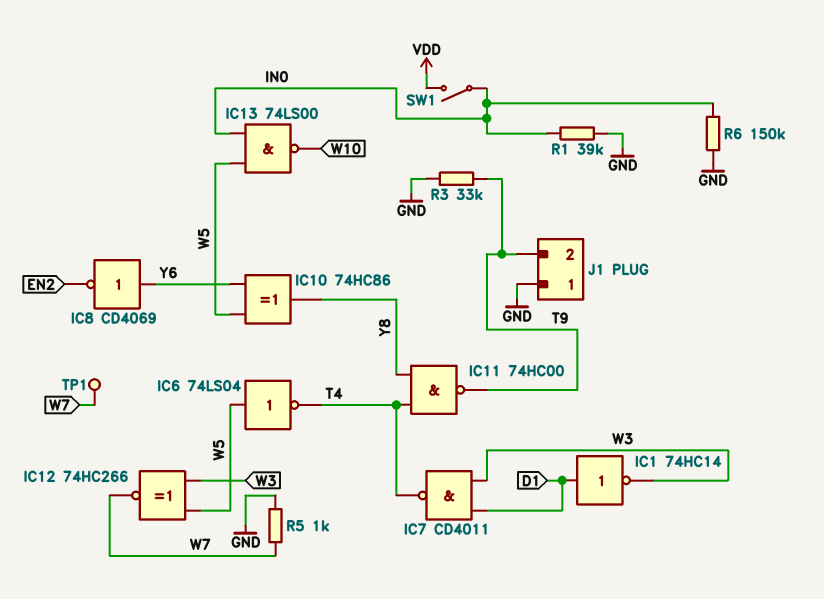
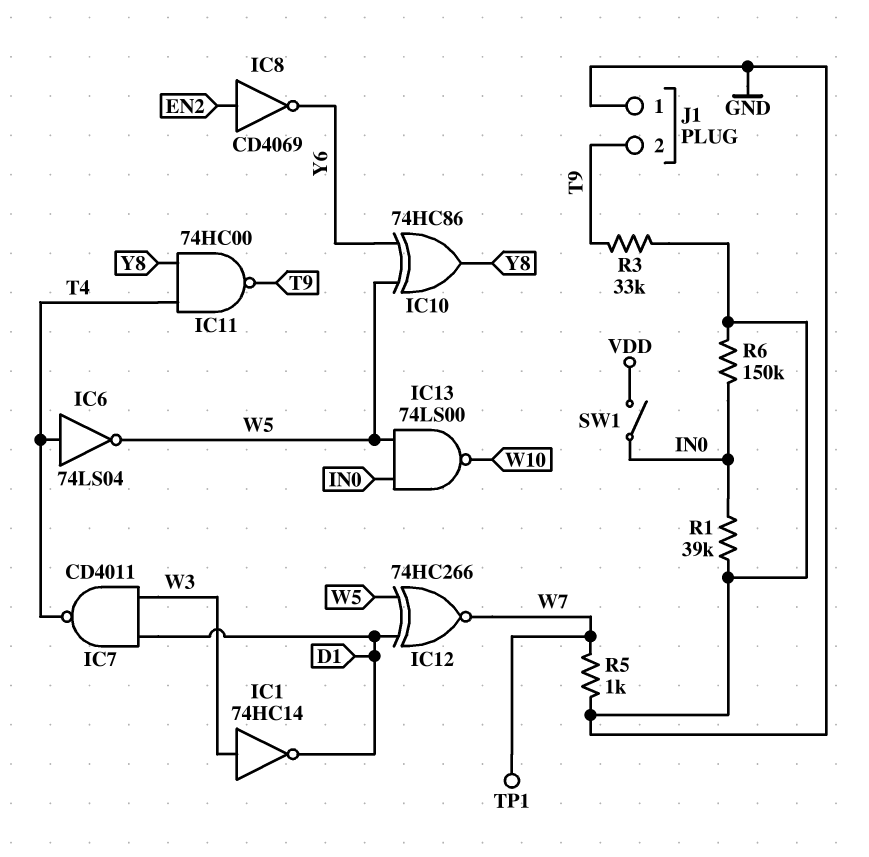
IC1: NOT 74HC14 (in D1, out W3) -> NOT 74HC14 (in W3, out D1)
IC6: NOT 74LS04 (in W5, out T4) -> NOT 74LS04 (in T4, out W5)
IC8: NOT CD4069 (in Y6, out EN2) -> NOT CD4069 (in EN2, out Y6)
IC12: XNOR 74HC266 (in W3, in W5, out W7) -> XNOR 74HC266 (in D1, in W5, out W7)

